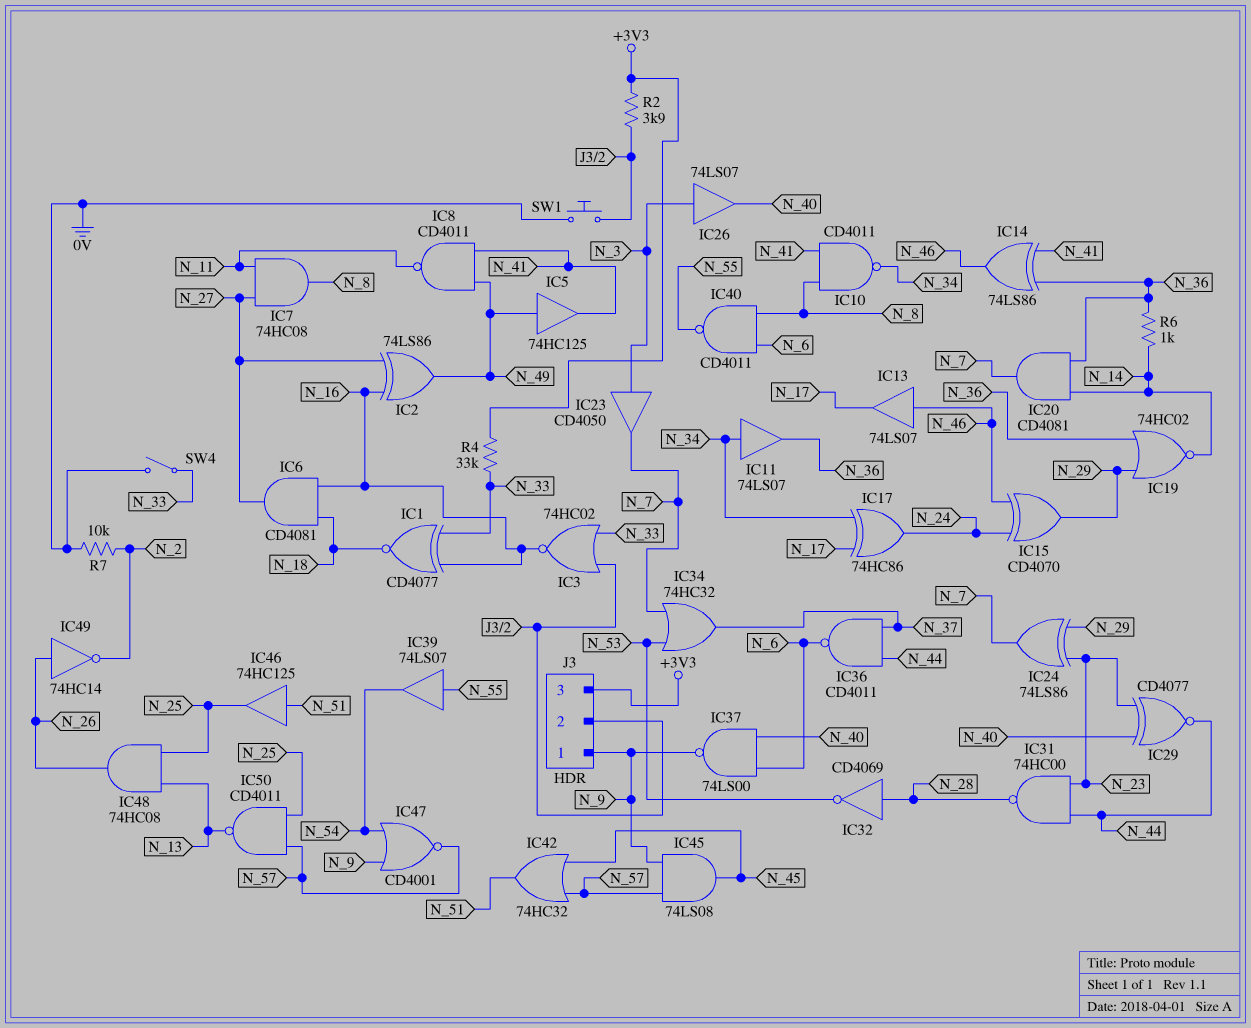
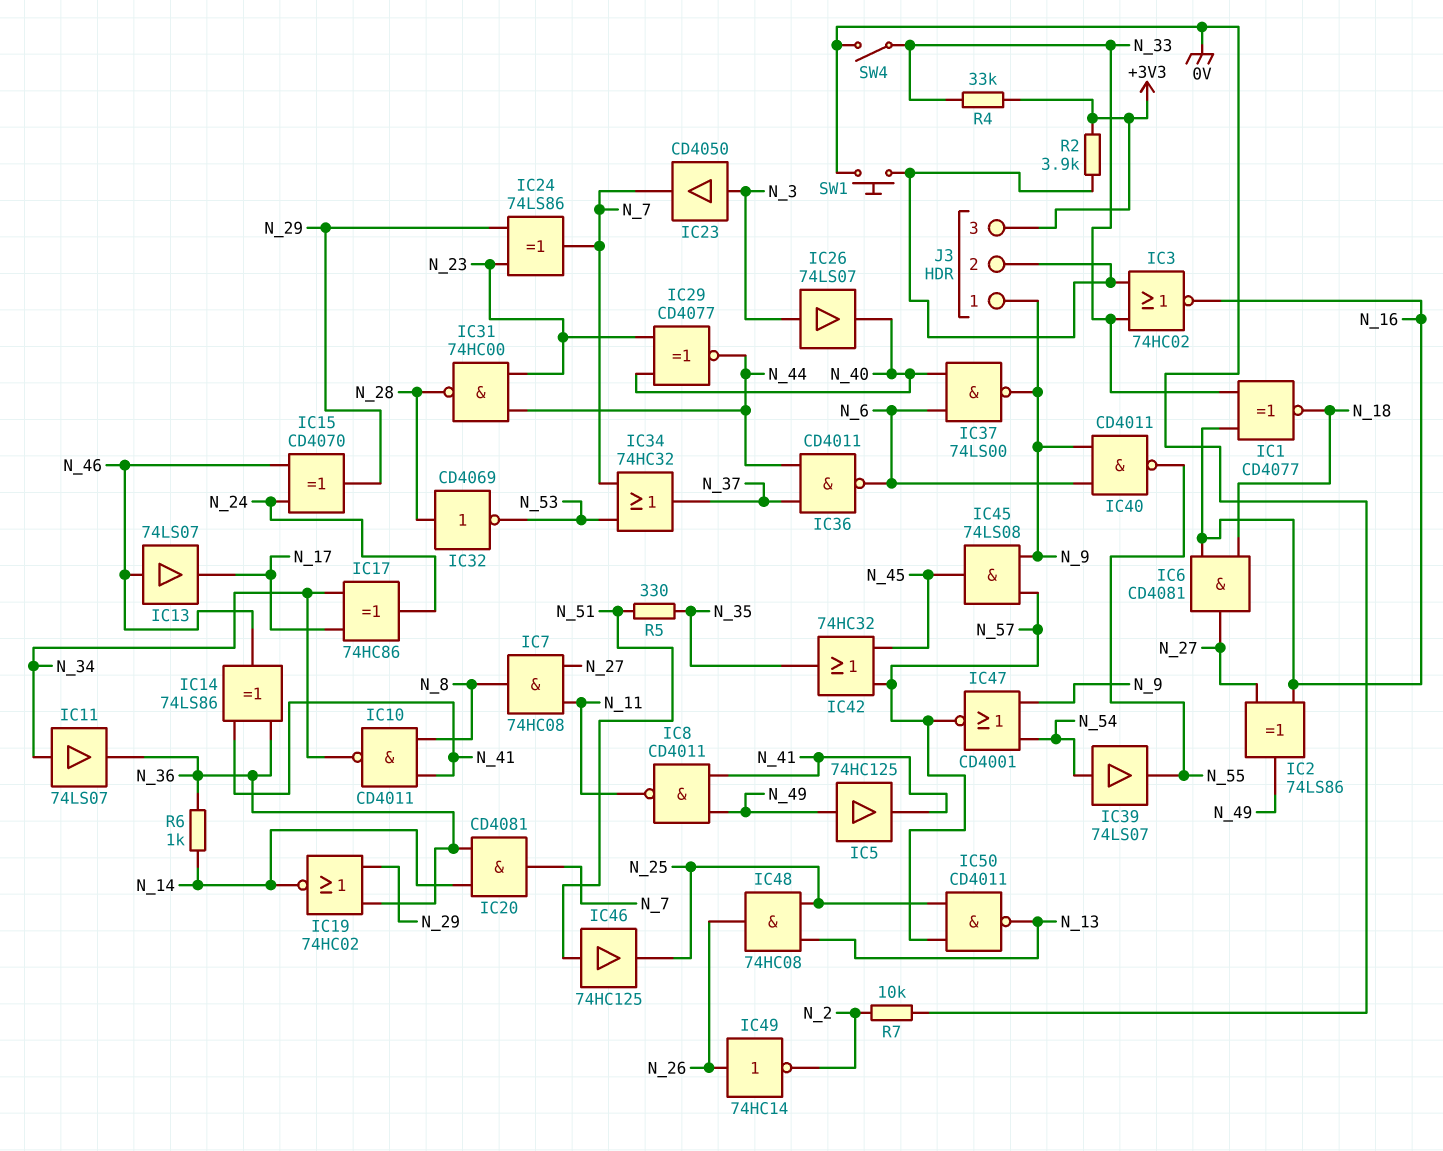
IC39: buffer 74LS07 (in N_55, out N_54) -> buffer 74LS07 (in N_54, out N_55)
IC40: NAND CD4011 (in N_6, in N_8, out N_55) -> NAND CD4011 (in N_6, in N_9, out N_55)
IC42: OR 74HC32 (in N_45, in N_57, out N_51) -> OR 74HC32 (in N_45, in N_57, out N_35)
R5: none -> 330 (N_35, N_51)

